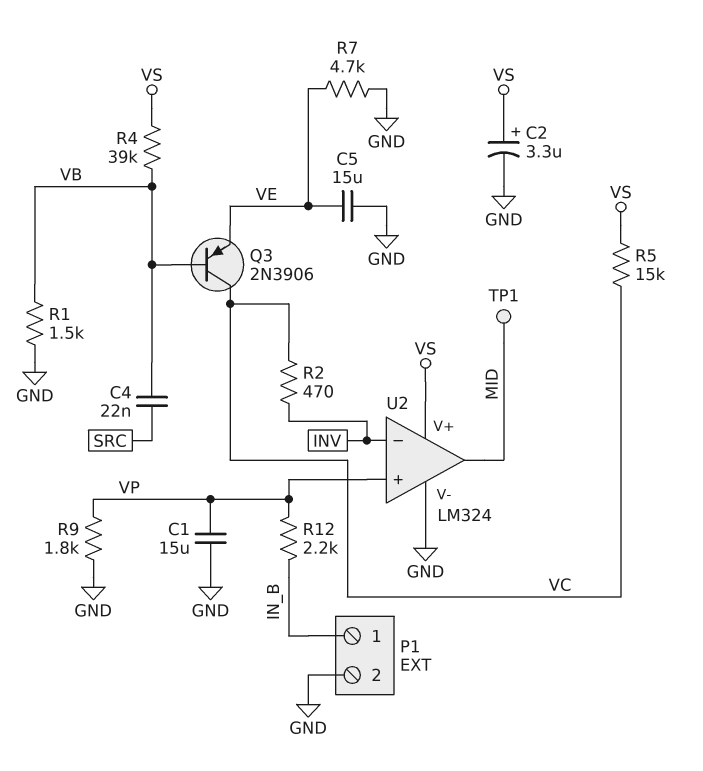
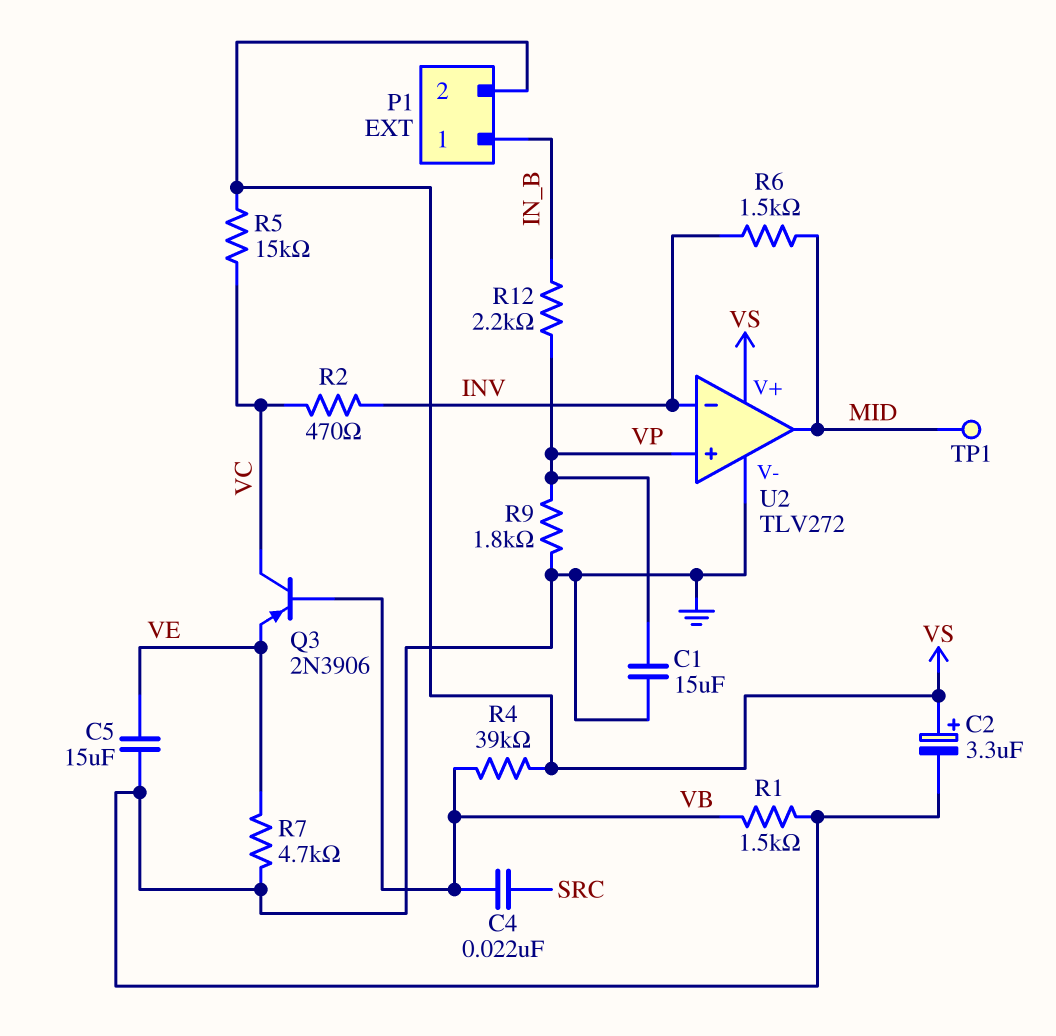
P1 pin 2: GND -> VS
R6: none -> 1.5k (INV, MID)
U2: LM324 -> TLV272

